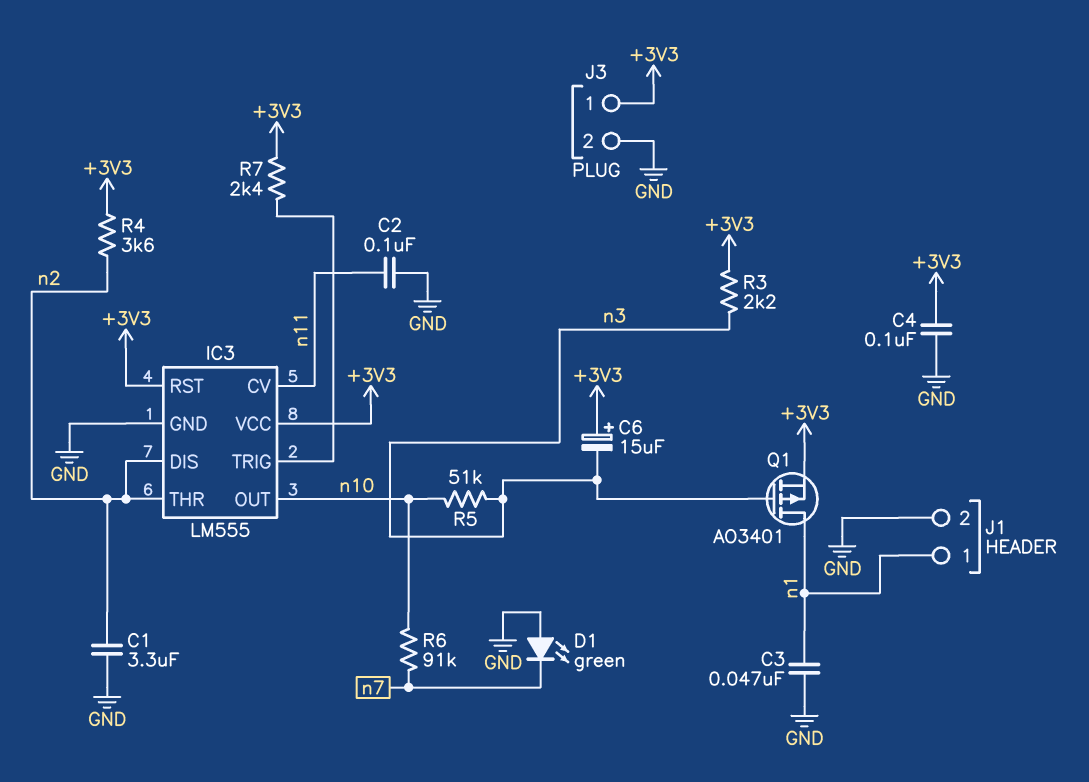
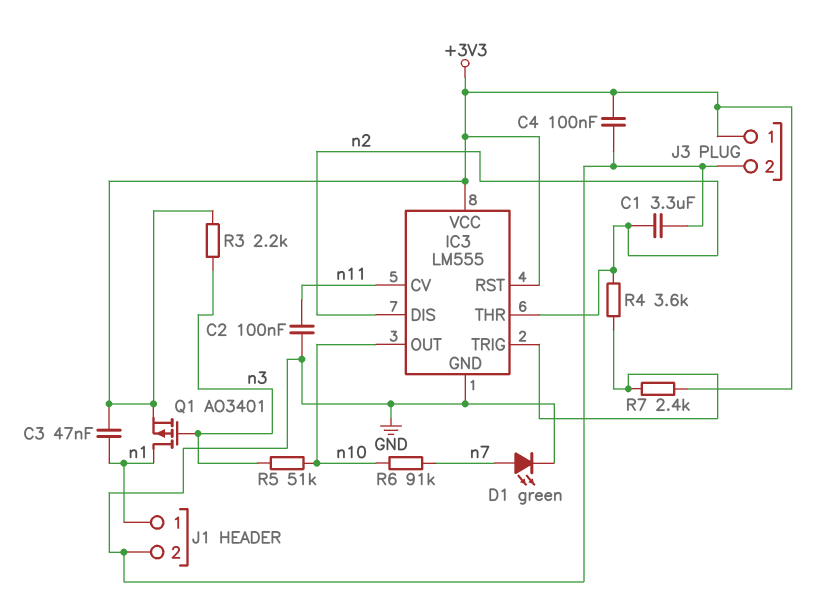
C3: 47nF (GND, n1) -> 47nF (+3V3, n1)
C6: 15uF (plus +3V3, minus n3) -> none
D1: LED green (A GND, K n7) -> LED green (A n7, K GND)
R4: 3.6k (+3V3, n2) -> 3.6k (IC3/TRIG, n2)

